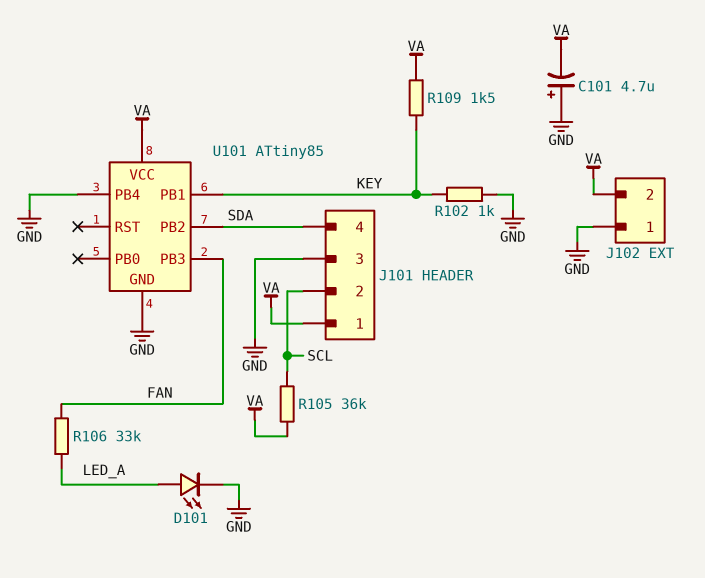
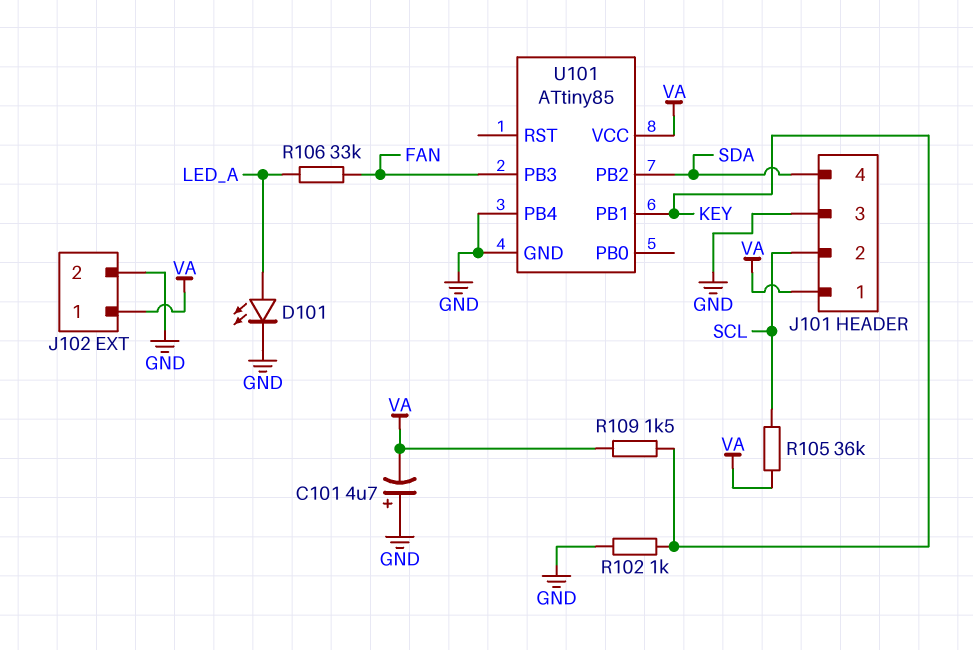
J102 pin 1: GND -> VA
J102 pin 2: VA -> GND

